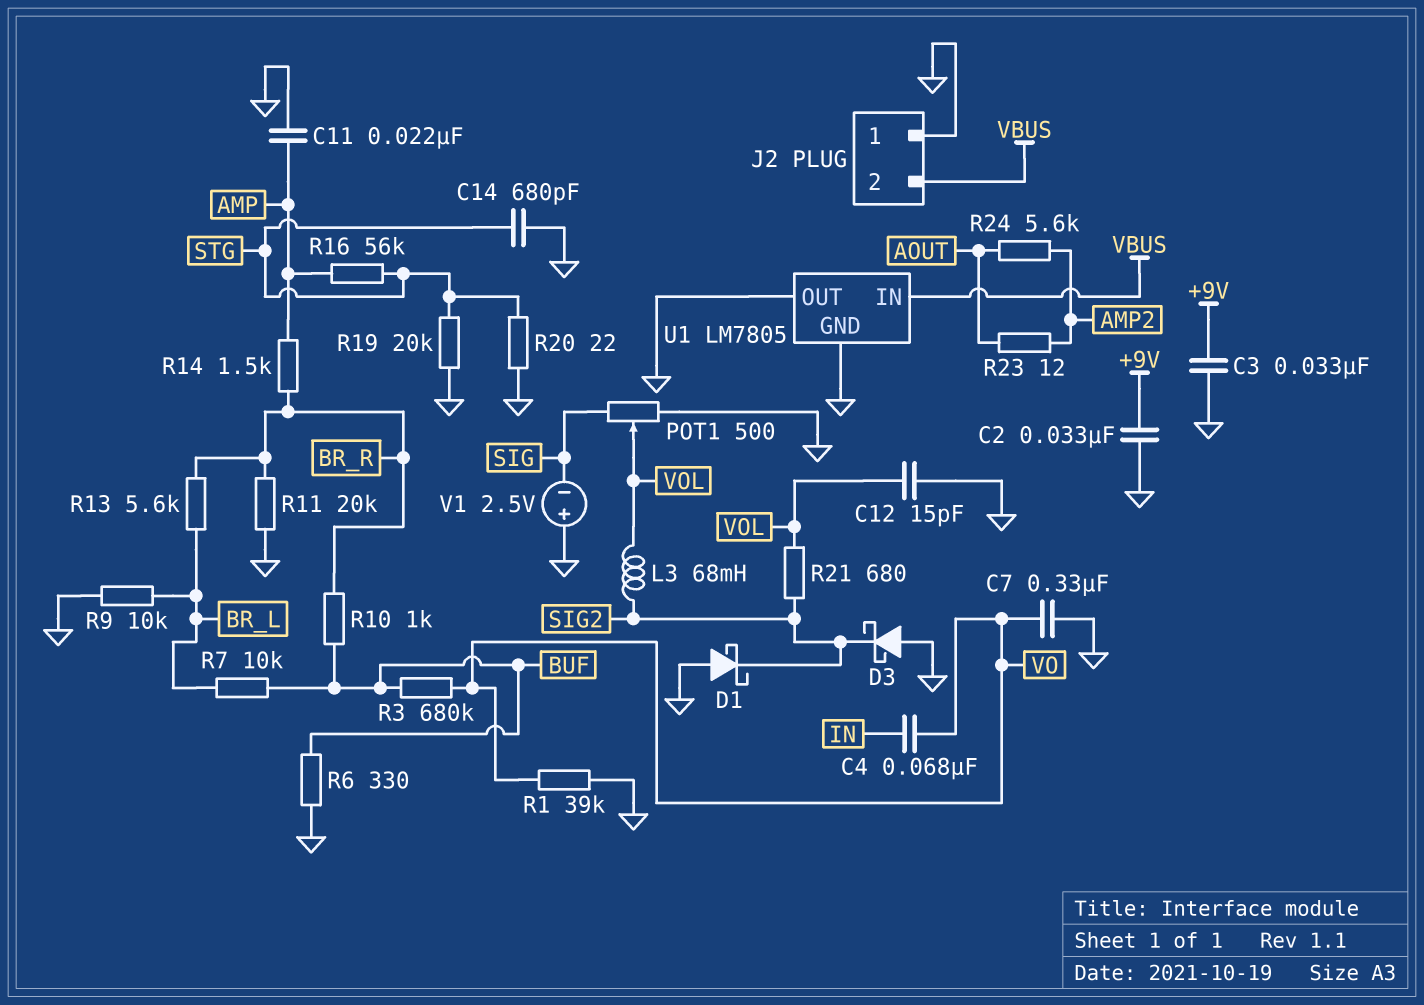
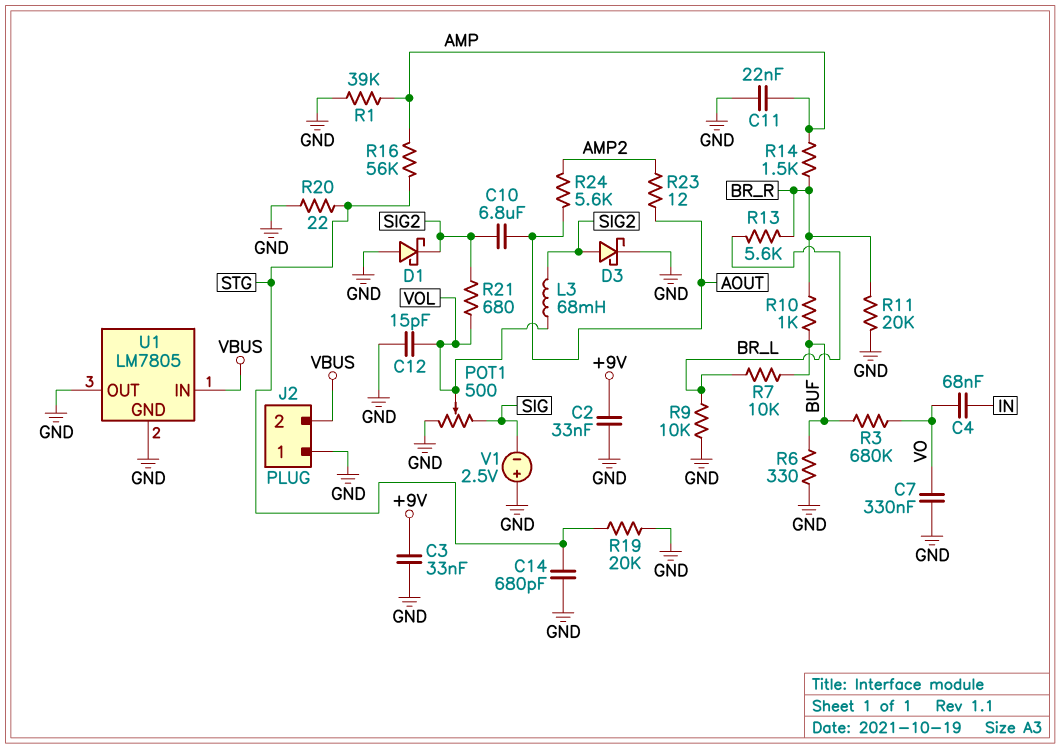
C10: none -> 6.8uF (AOUT, SIG2)
D3: schottky (A GND, K SIG2) -> schottky (A SIG2, K GND)
R1: 39k (GND, VO) -> 39k (AMP, GND)

